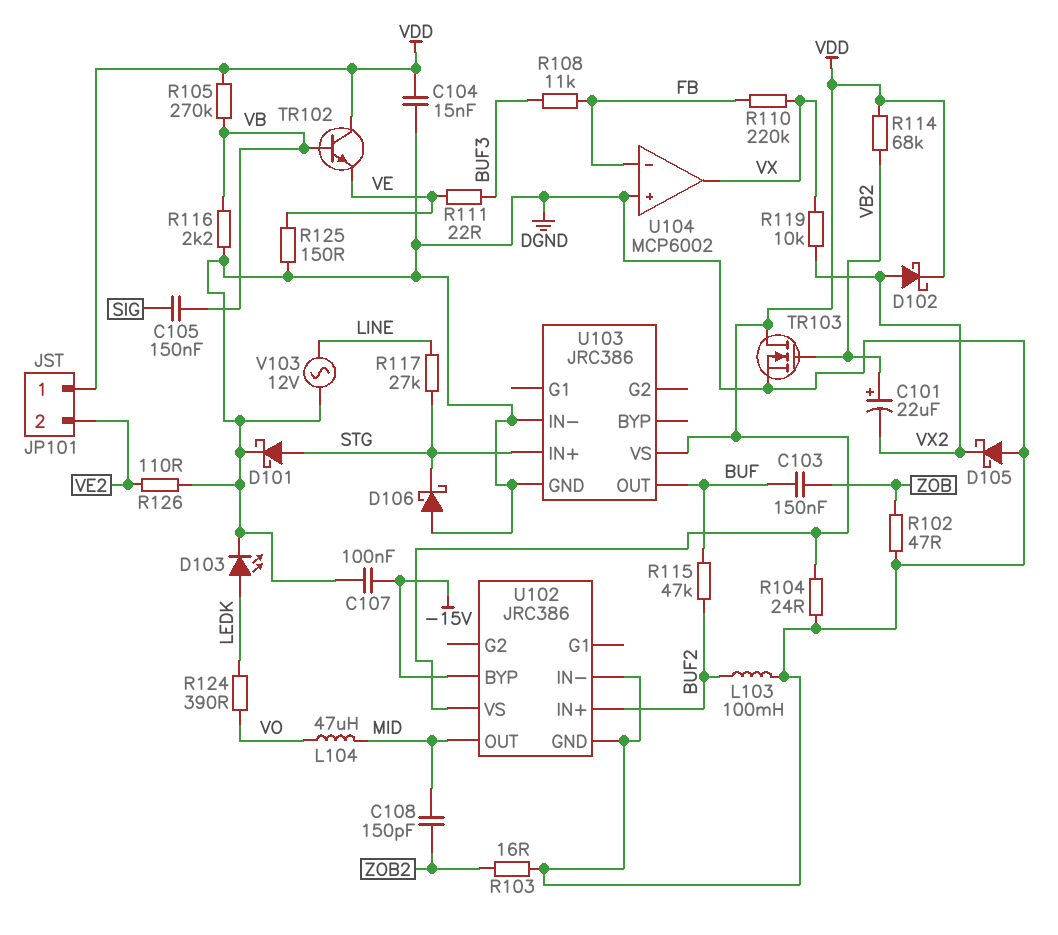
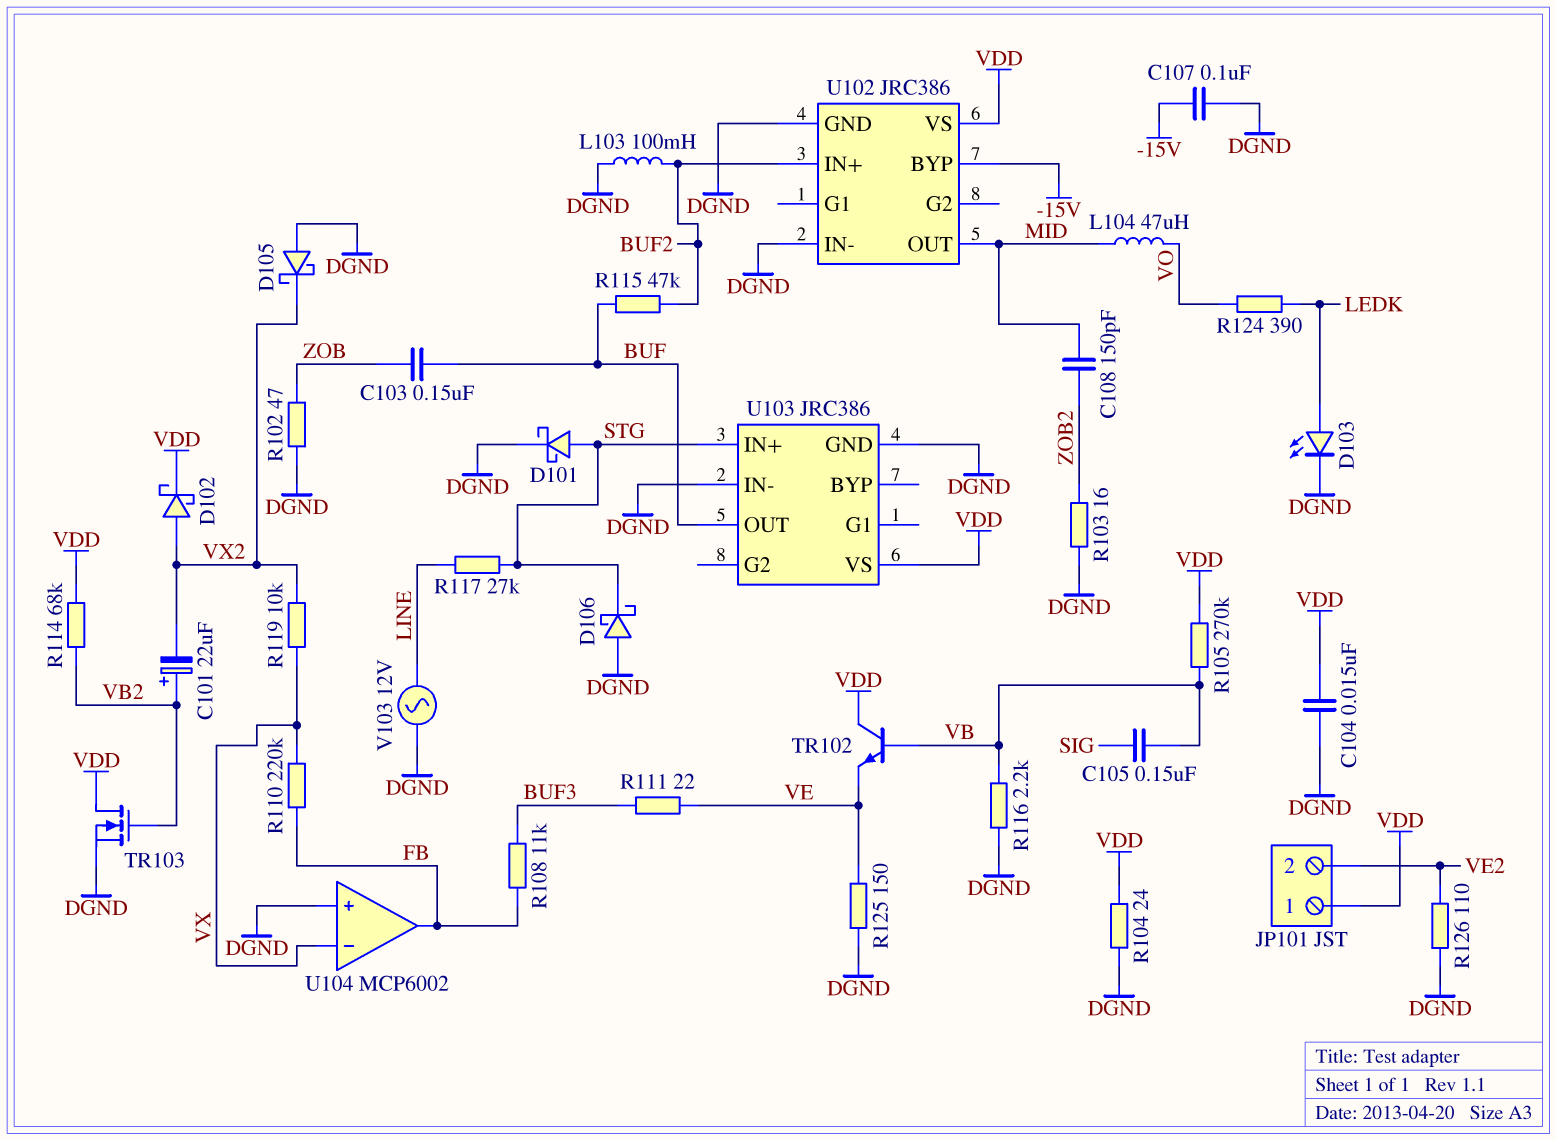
U104 pin in-: FB -> VX
U104 pin out: VX -> FB

